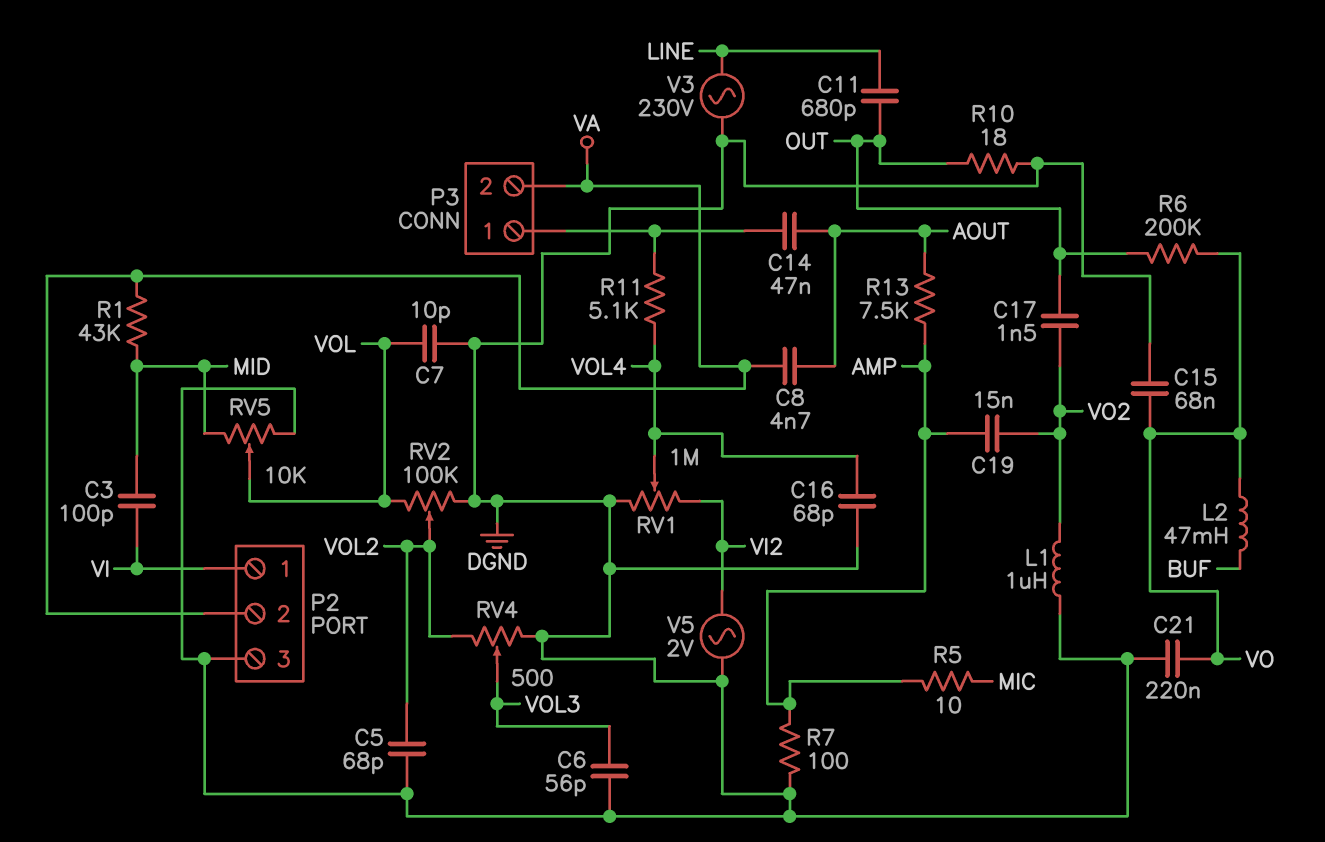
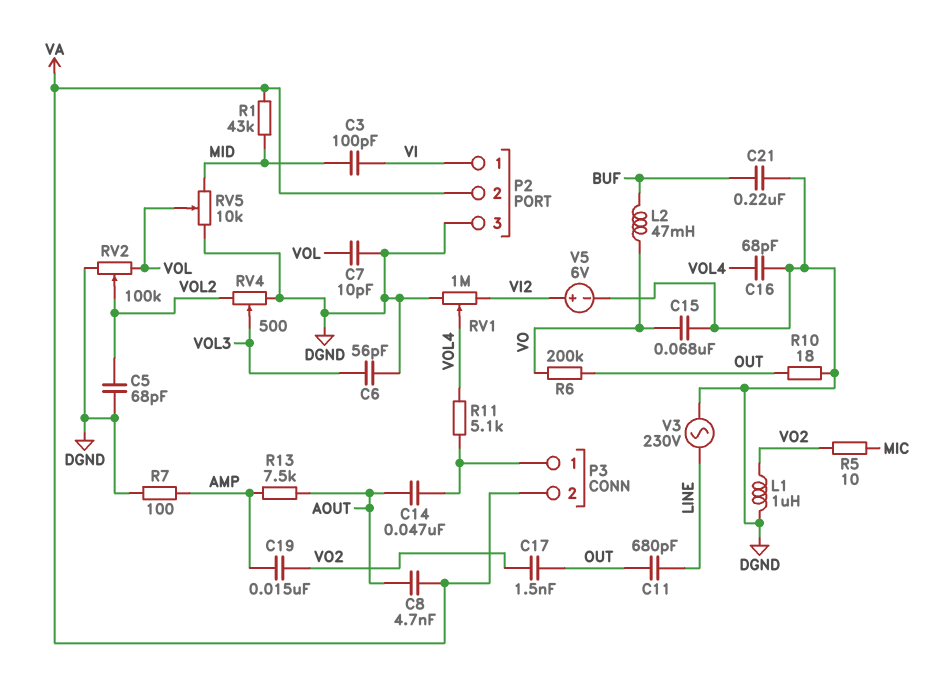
C21: 220nF (DGND, VO) -> 220nF (BUF, DGND)
R5: 10 (AMP, MIC) -> 10 (MIC, VO2)
V5: AC 2V (DGND, VI2) -> 6V (plus VI2, minus DGND)

